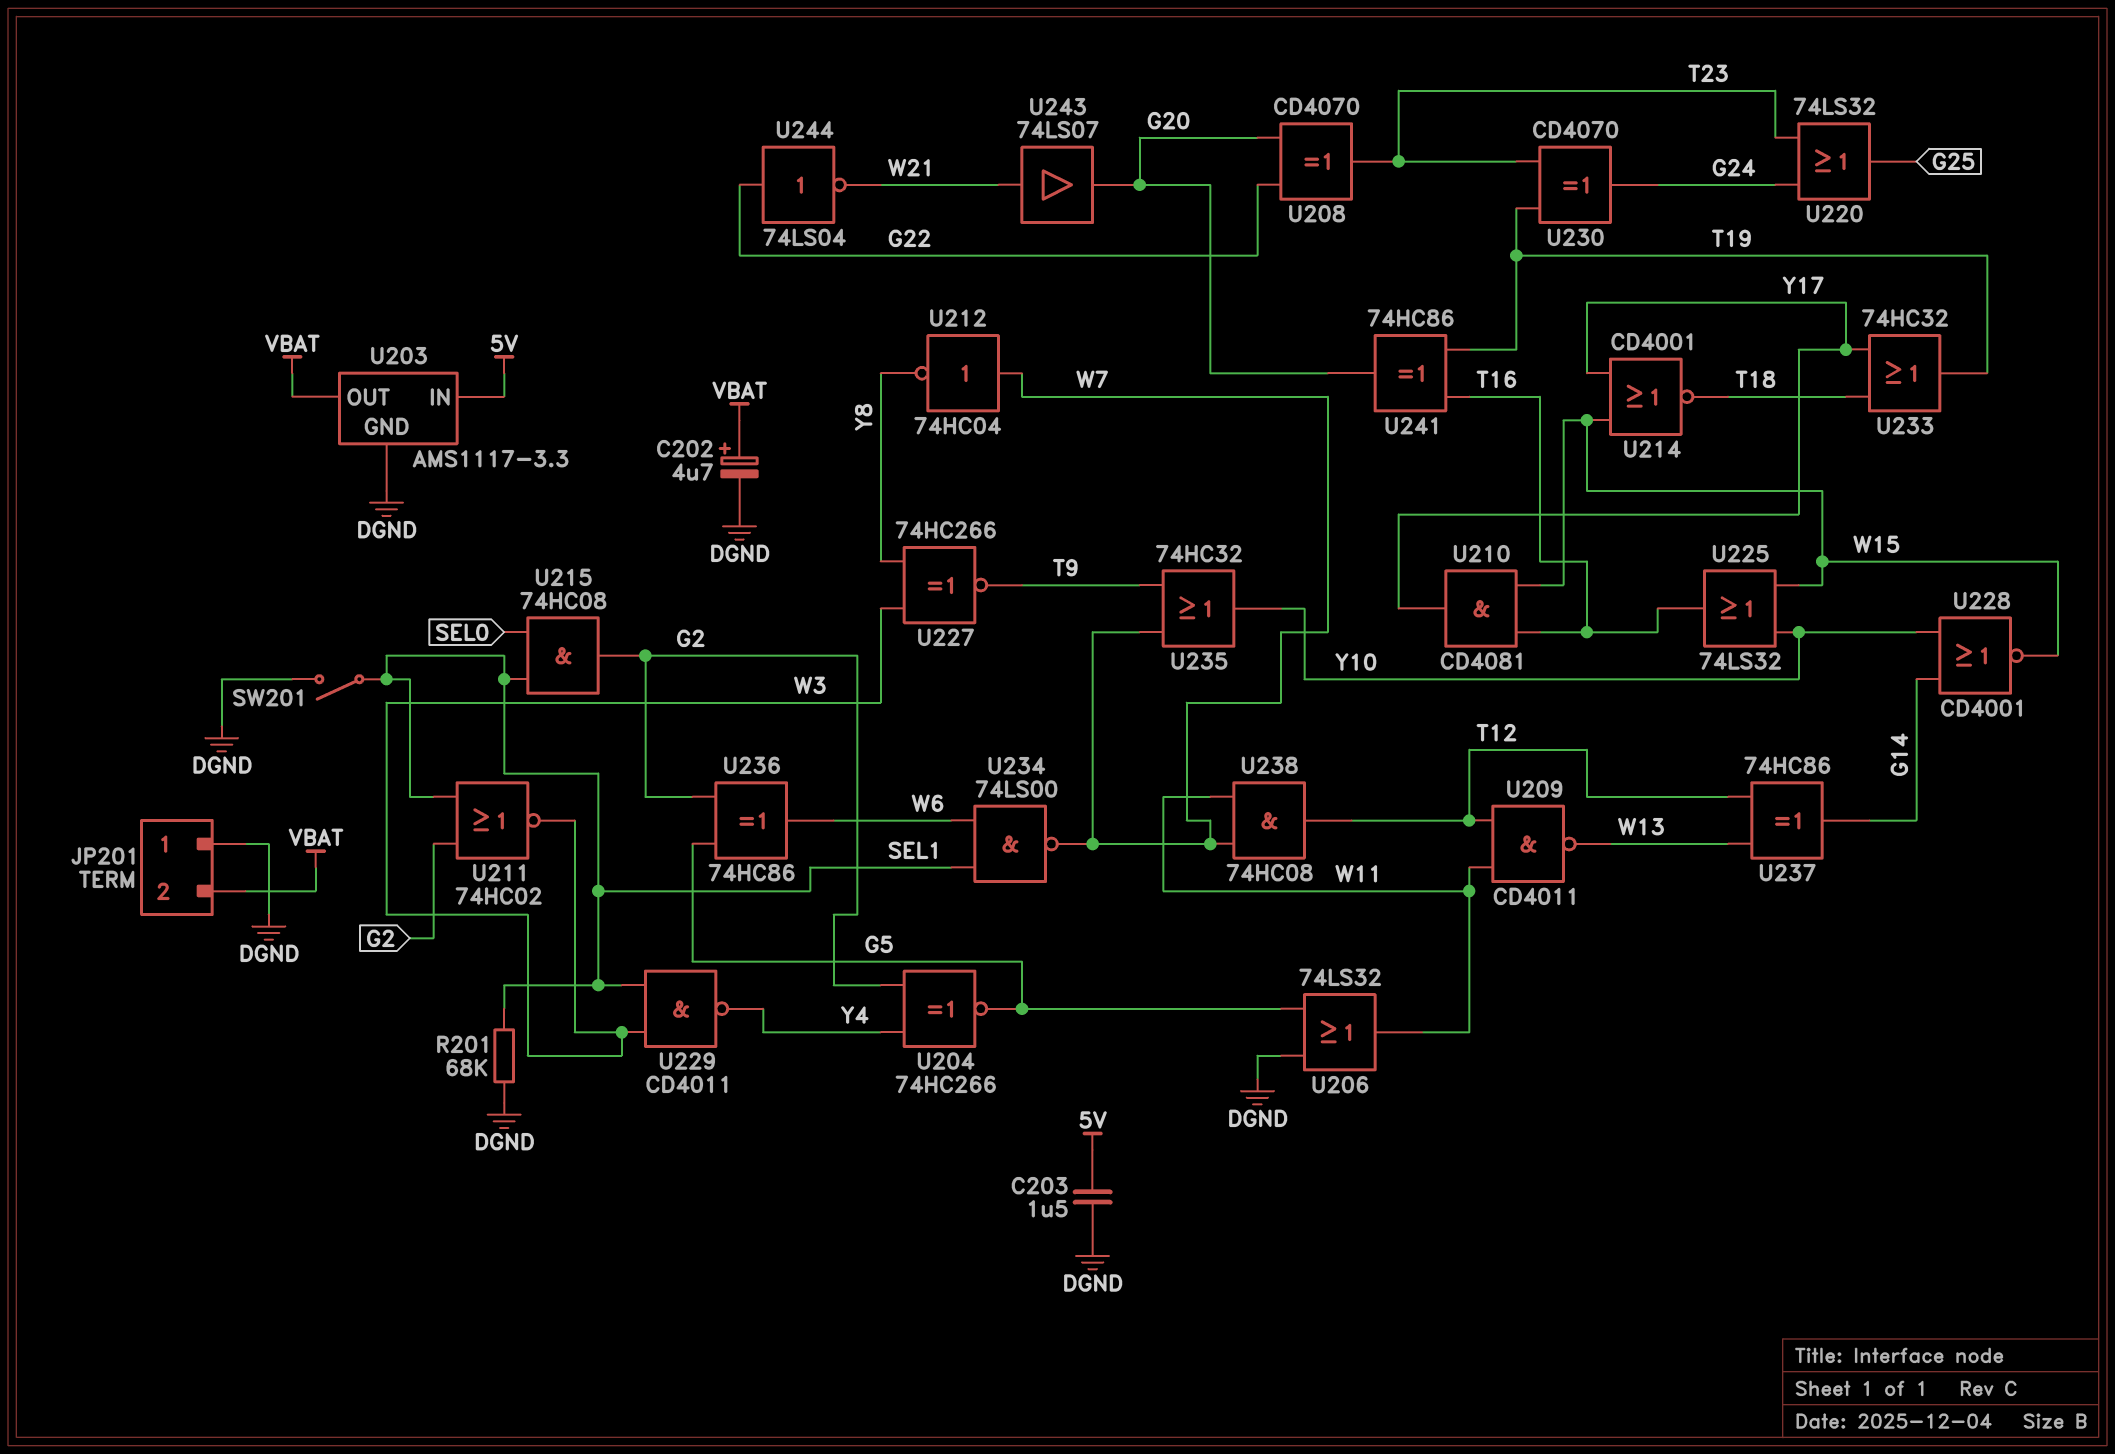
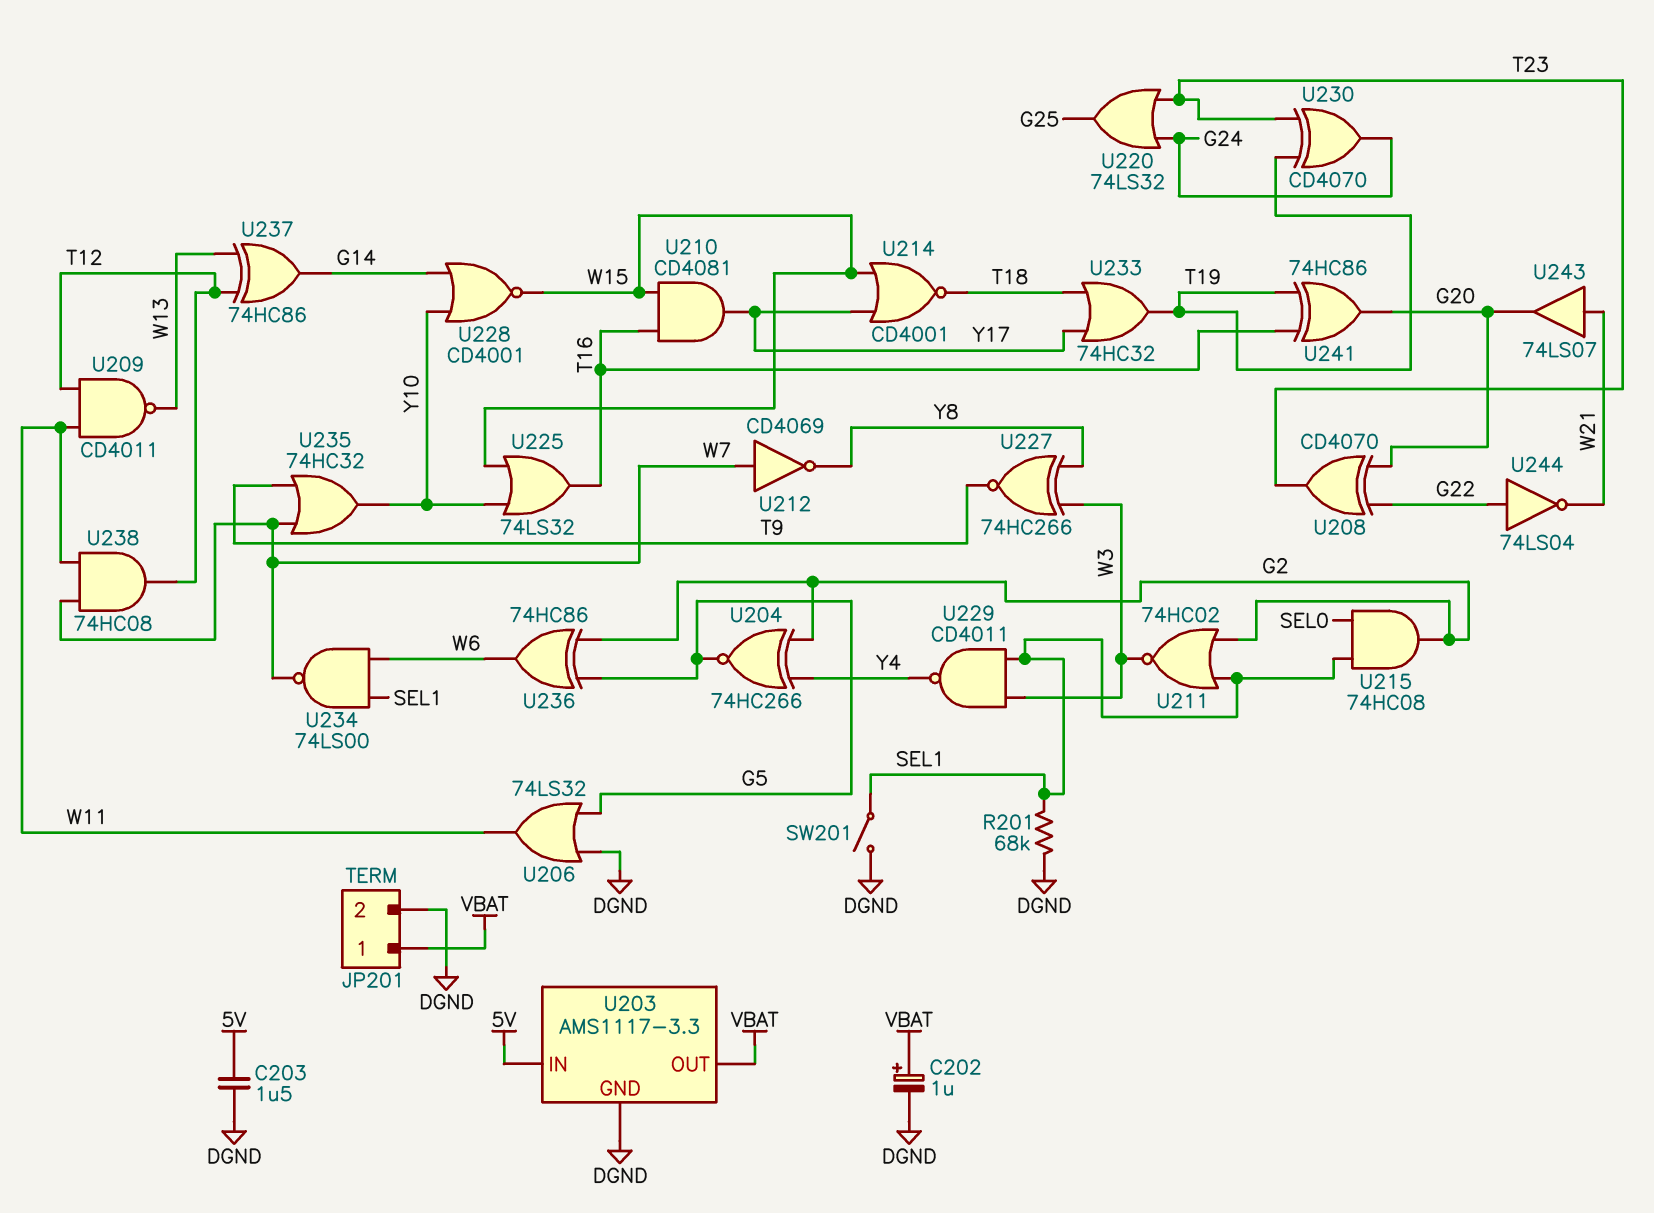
C202: 4.7uF (plus VBAT, minus DGND) -> 1uF (plus VBAT, minus DGND)
JP201 pin 1: DGND -> VBAT
JP201 pin 2: VBAT -> DGND
U212: NOT 74HC04 (in W7, out Y8) -> NOT CD4069 (in W7, out Y8)

